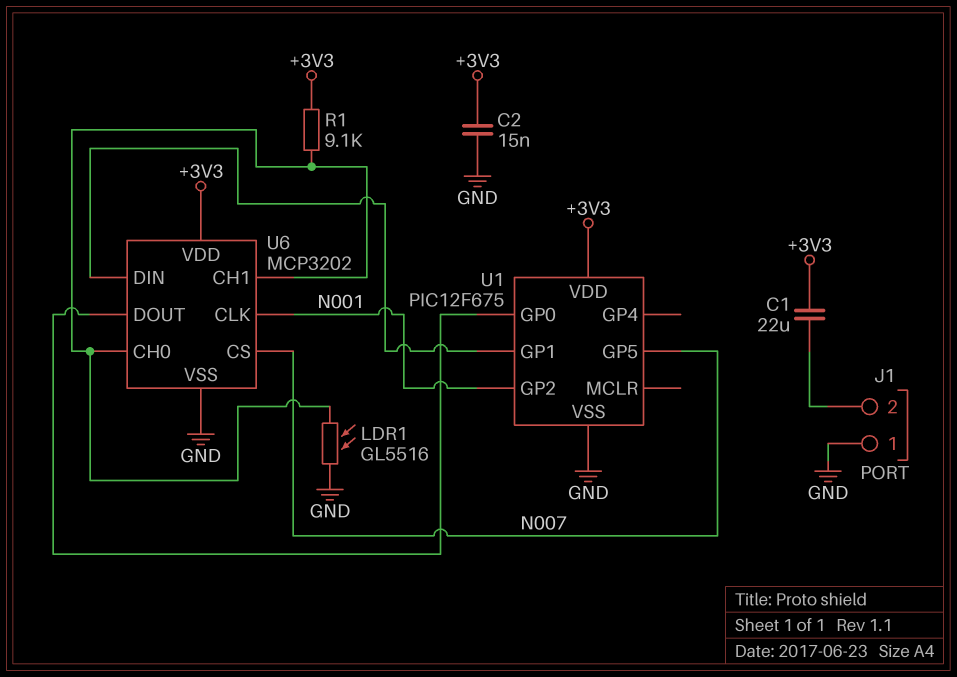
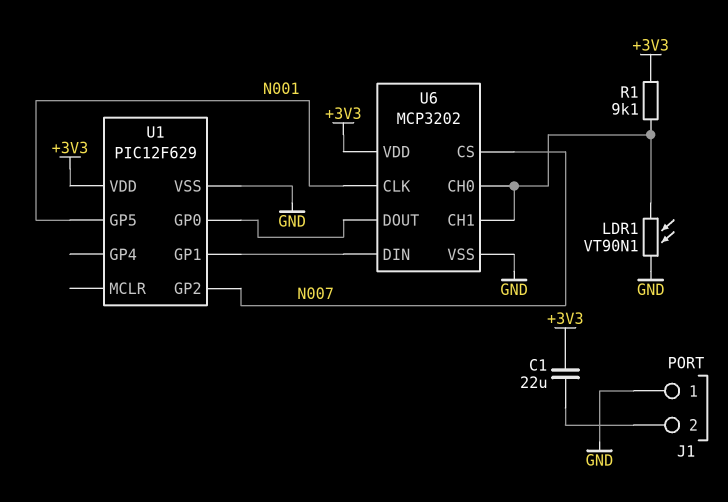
C2: 15nF (+3V3, GND) -> none
LDR1: GL5516 (GND, U6/CH0) -> VT90N1 (GND, U6/CH0)
U1: PIC12F675 -> PIC12F629
U1 pin GP2: N001 -> N007
U1 pin GP5: N007 -> N001

